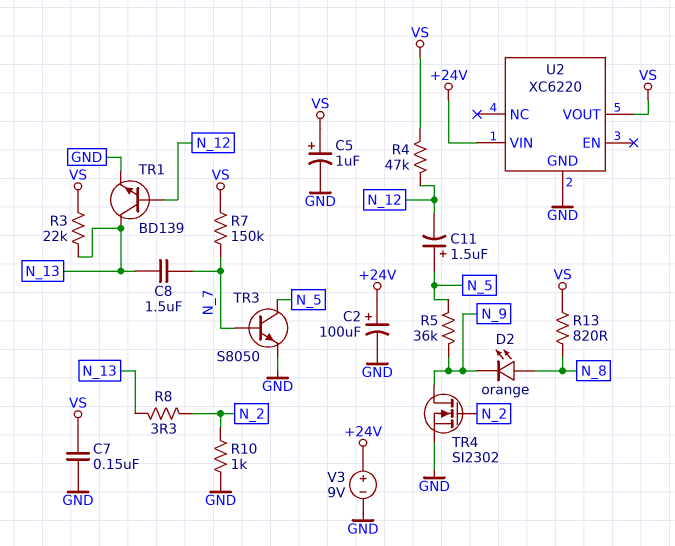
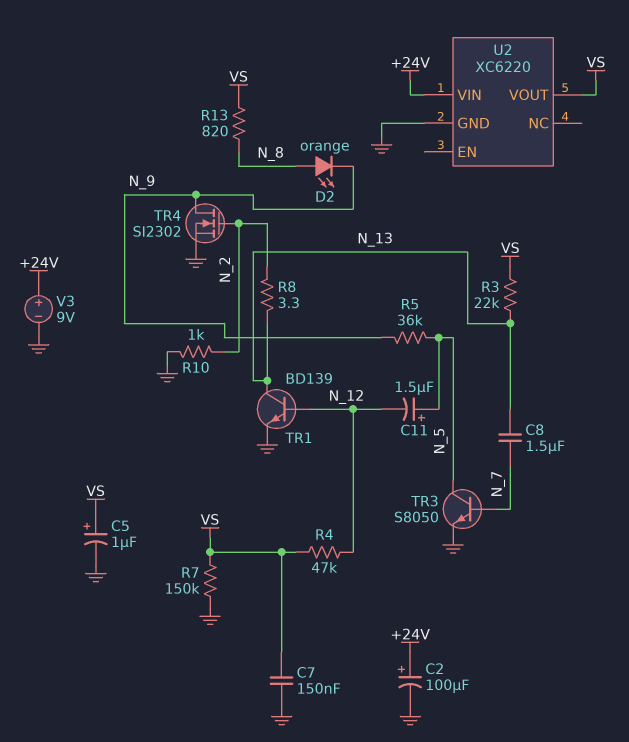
R7: 150k (N_7, VS) -> 150k (GND, VS)

